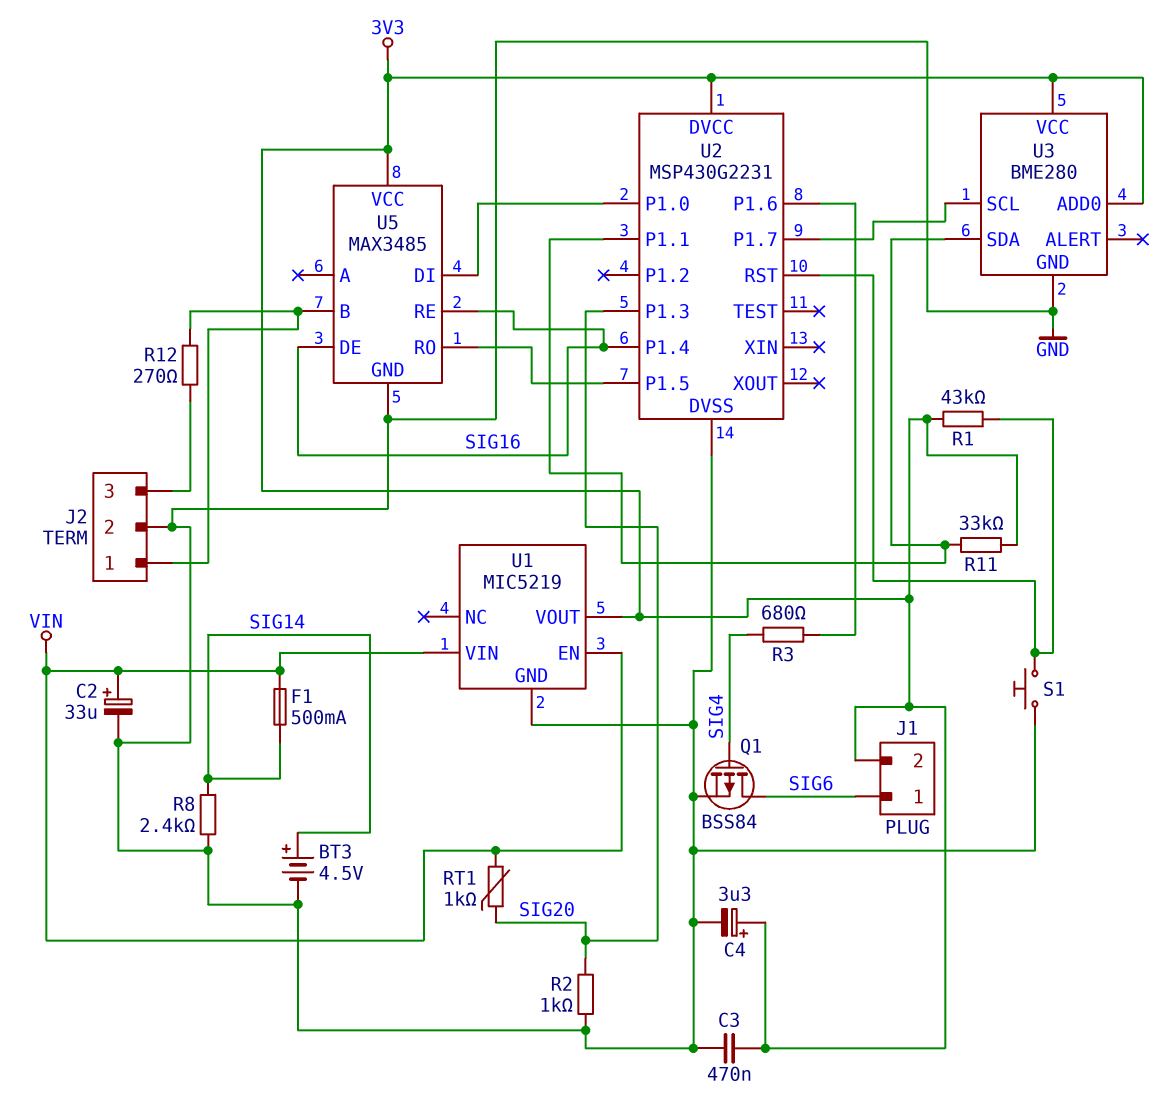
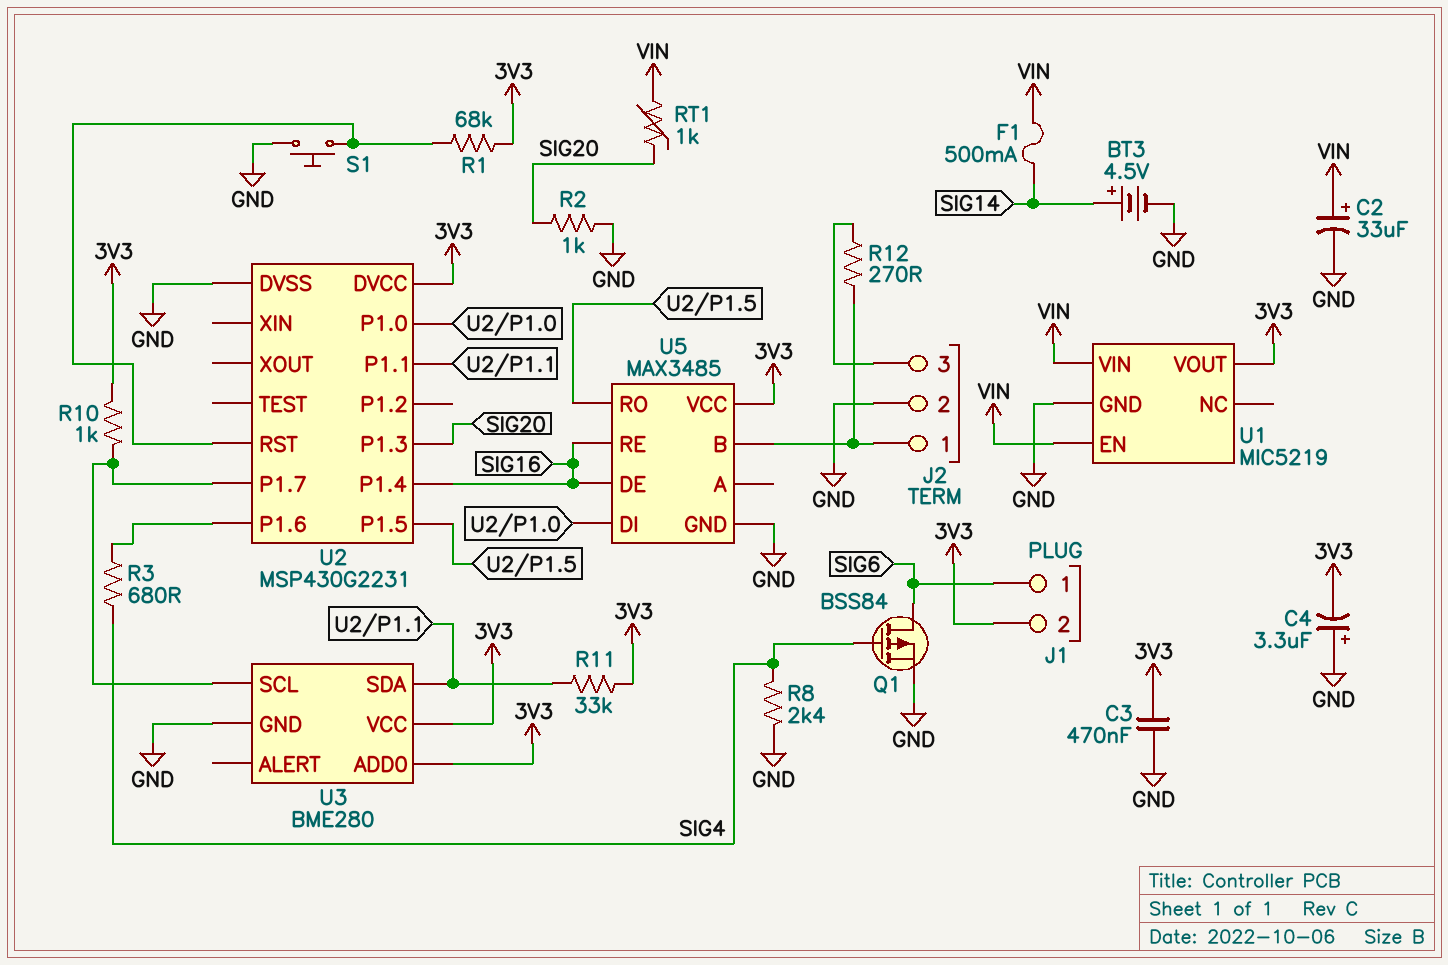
C4: 3.3uF (plus 3V3, minus GND) -> 3.3uF (plus GND, minus 3V3)
R1: 43k (3V3, U2/RST) -> 68k (3V3, U2/RST)
R8: 2.4k (GND, SIG14) -> 2.4k (GND, SIG4)
R10: none -> 1k (3V3, U2/P1.7)

